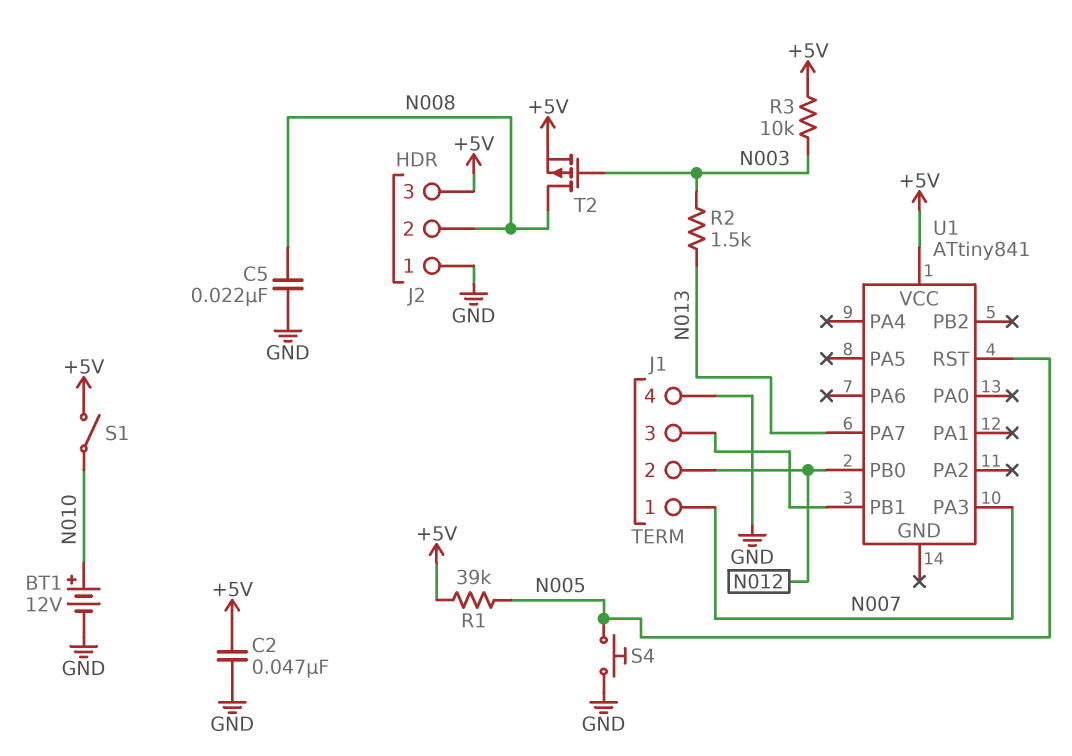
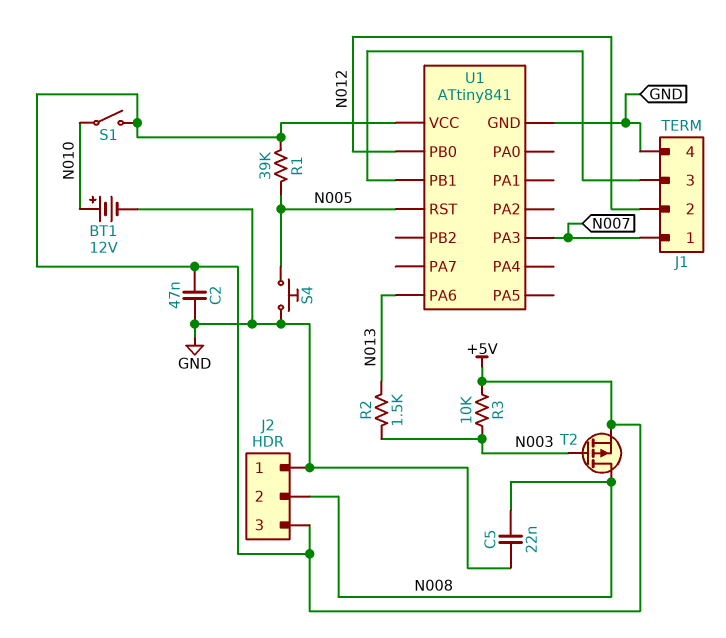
U1 pin GND: none -> GND
U1 pin PA6: none -> N013
U1 pin PA7: N013 -> none

